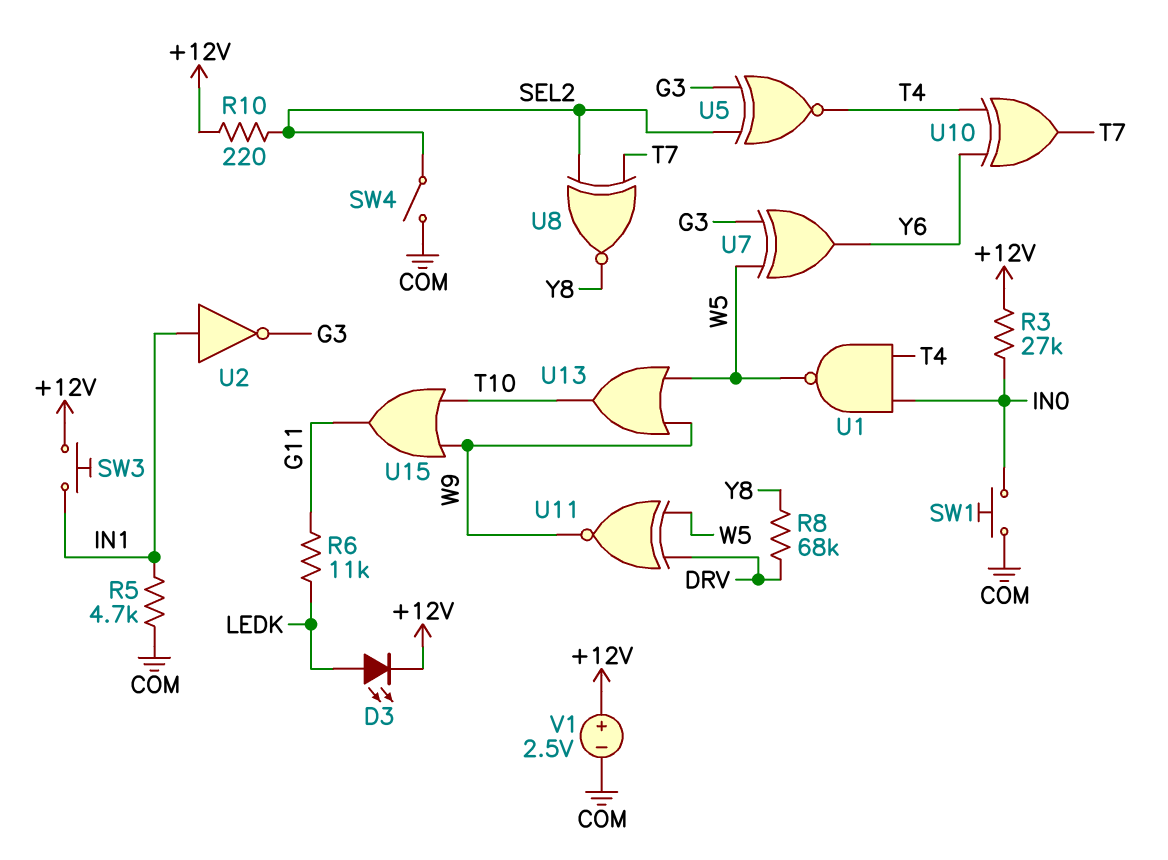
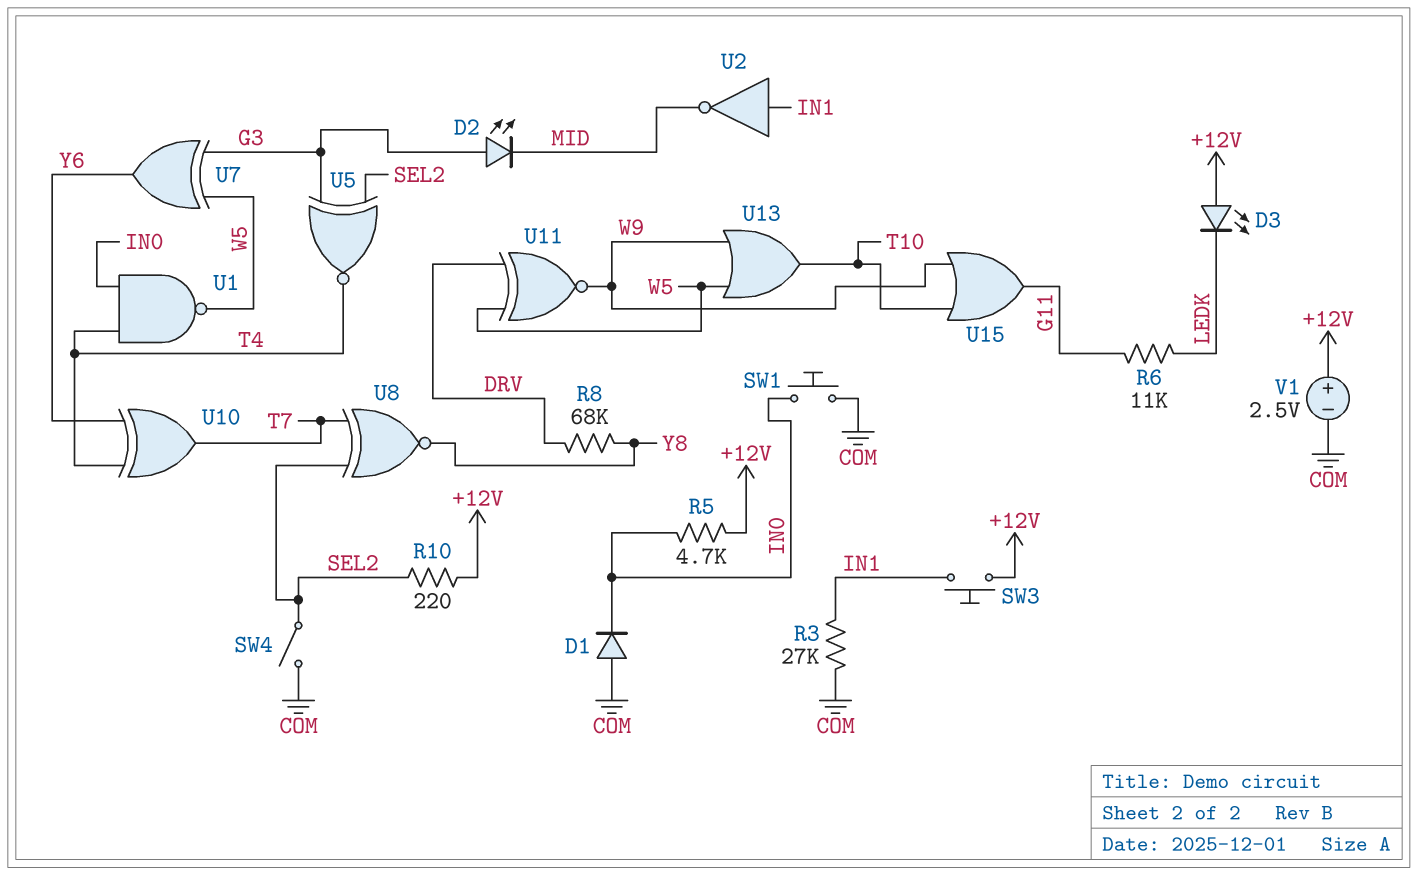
D1: none -> diode (A COM, K IN0)
D2: none -> LED (A G3, K MID)
D3: LED (A LEDK, K +12V) -> LED (A +12V, K LEDK)
R3: 27k (+12V, IN0) -> 27k (COM, IN1)
R5: 4.7k (COM, IN1) -> 4.7k (+12V, IN0)
U2: NOT (in IN1, out G3) -> NOT (in IN1, out MID)

